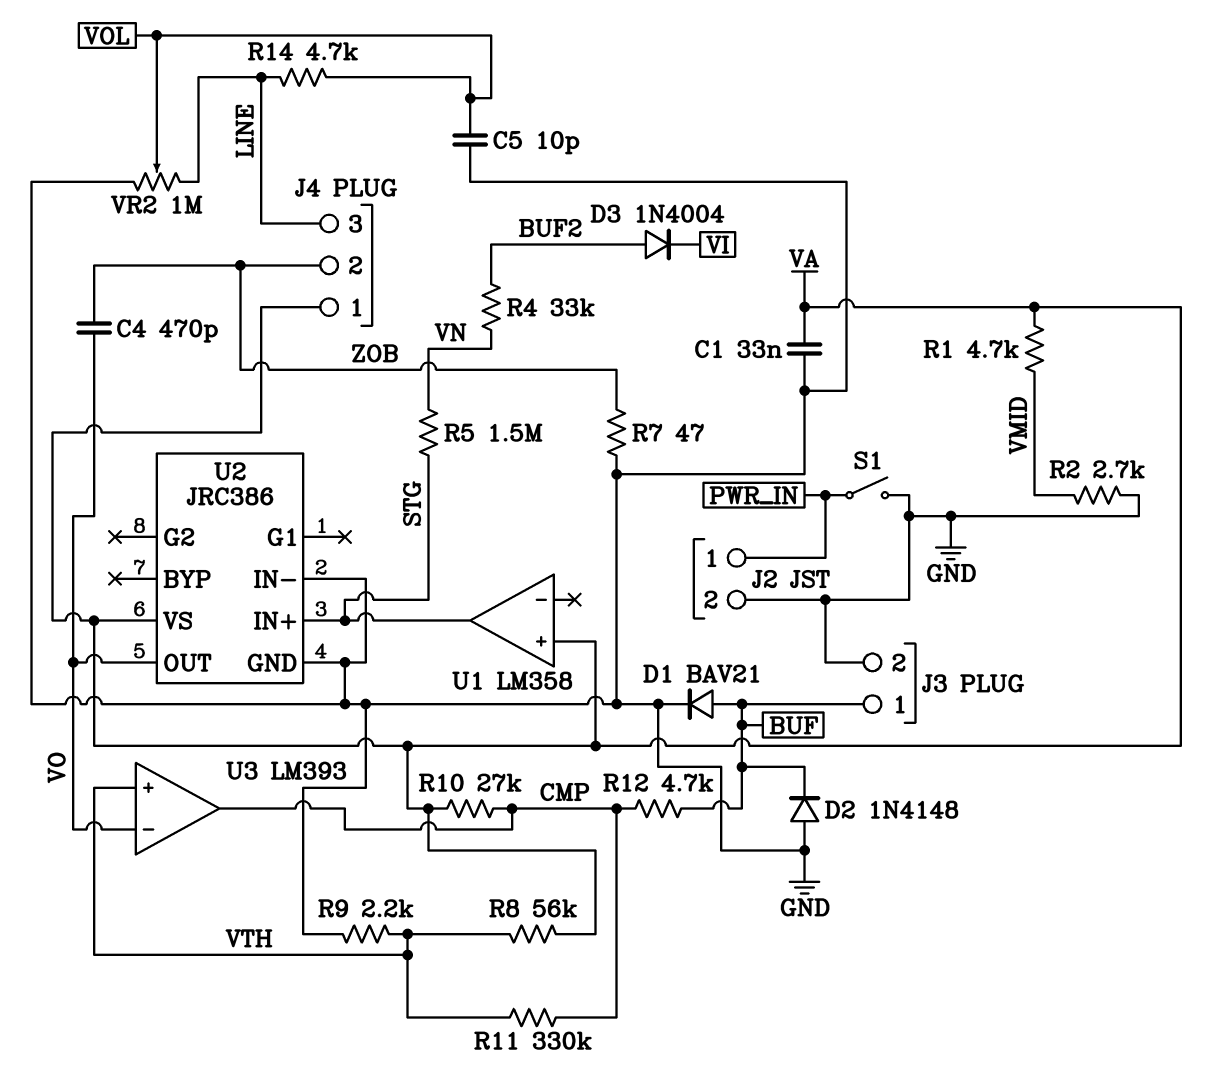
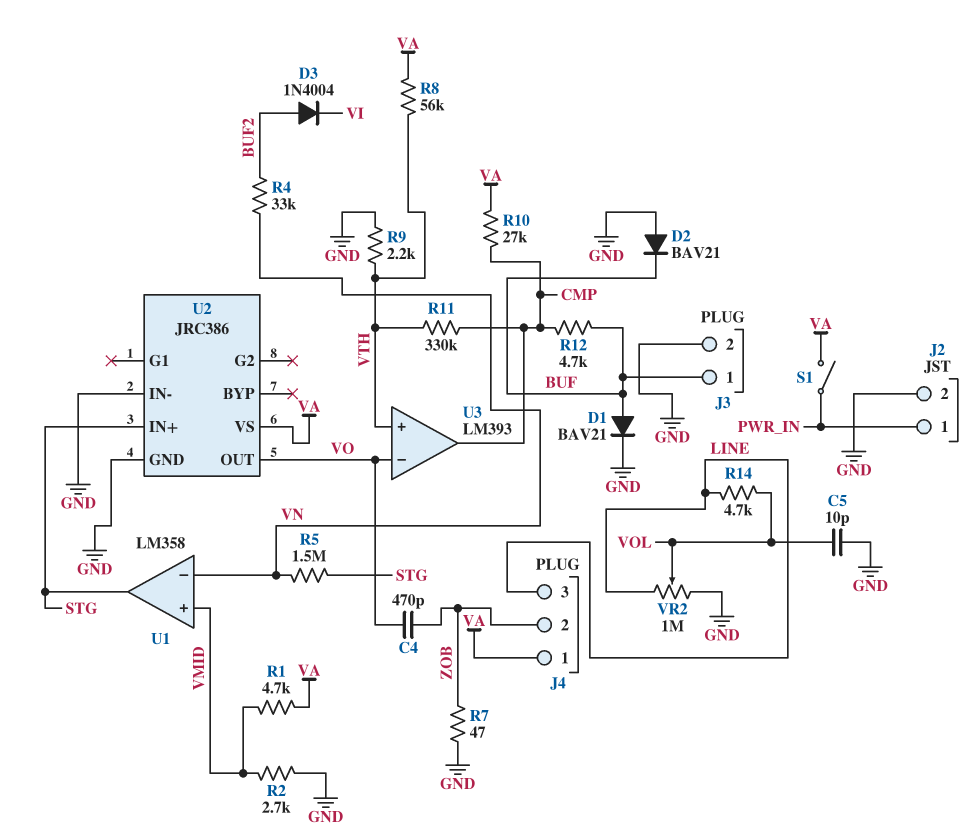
C1: 33nF (GND, VA) -> none
D2: diode 1N4148 (A GND, K BUF) -> diode BAV21 (A GND, K BUF)
S1: switch (GND, PWR_IN) -> switch (PWR_IN, VA)
U1 pin in+: VA -> VMID
U1 pin in-: none -> VN

